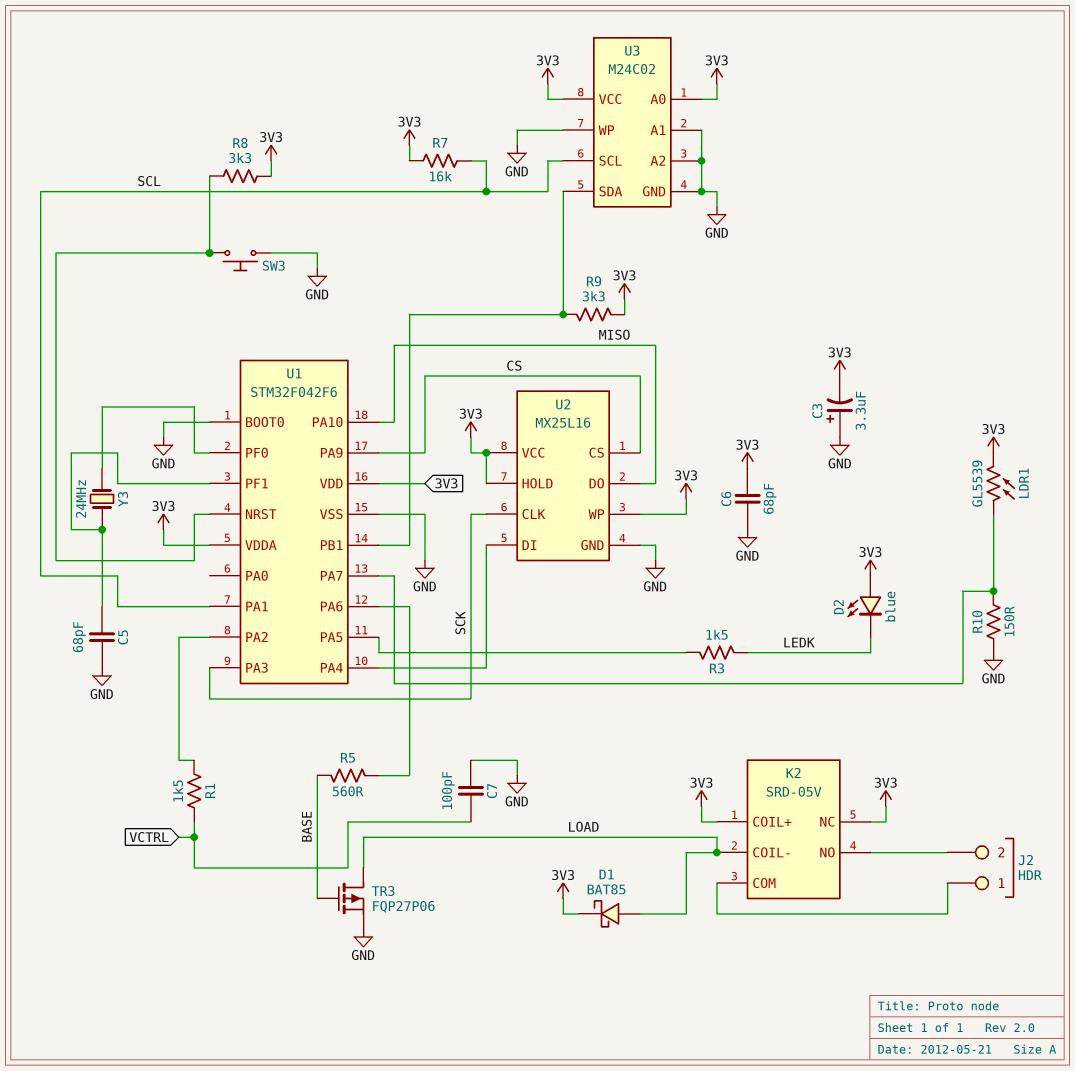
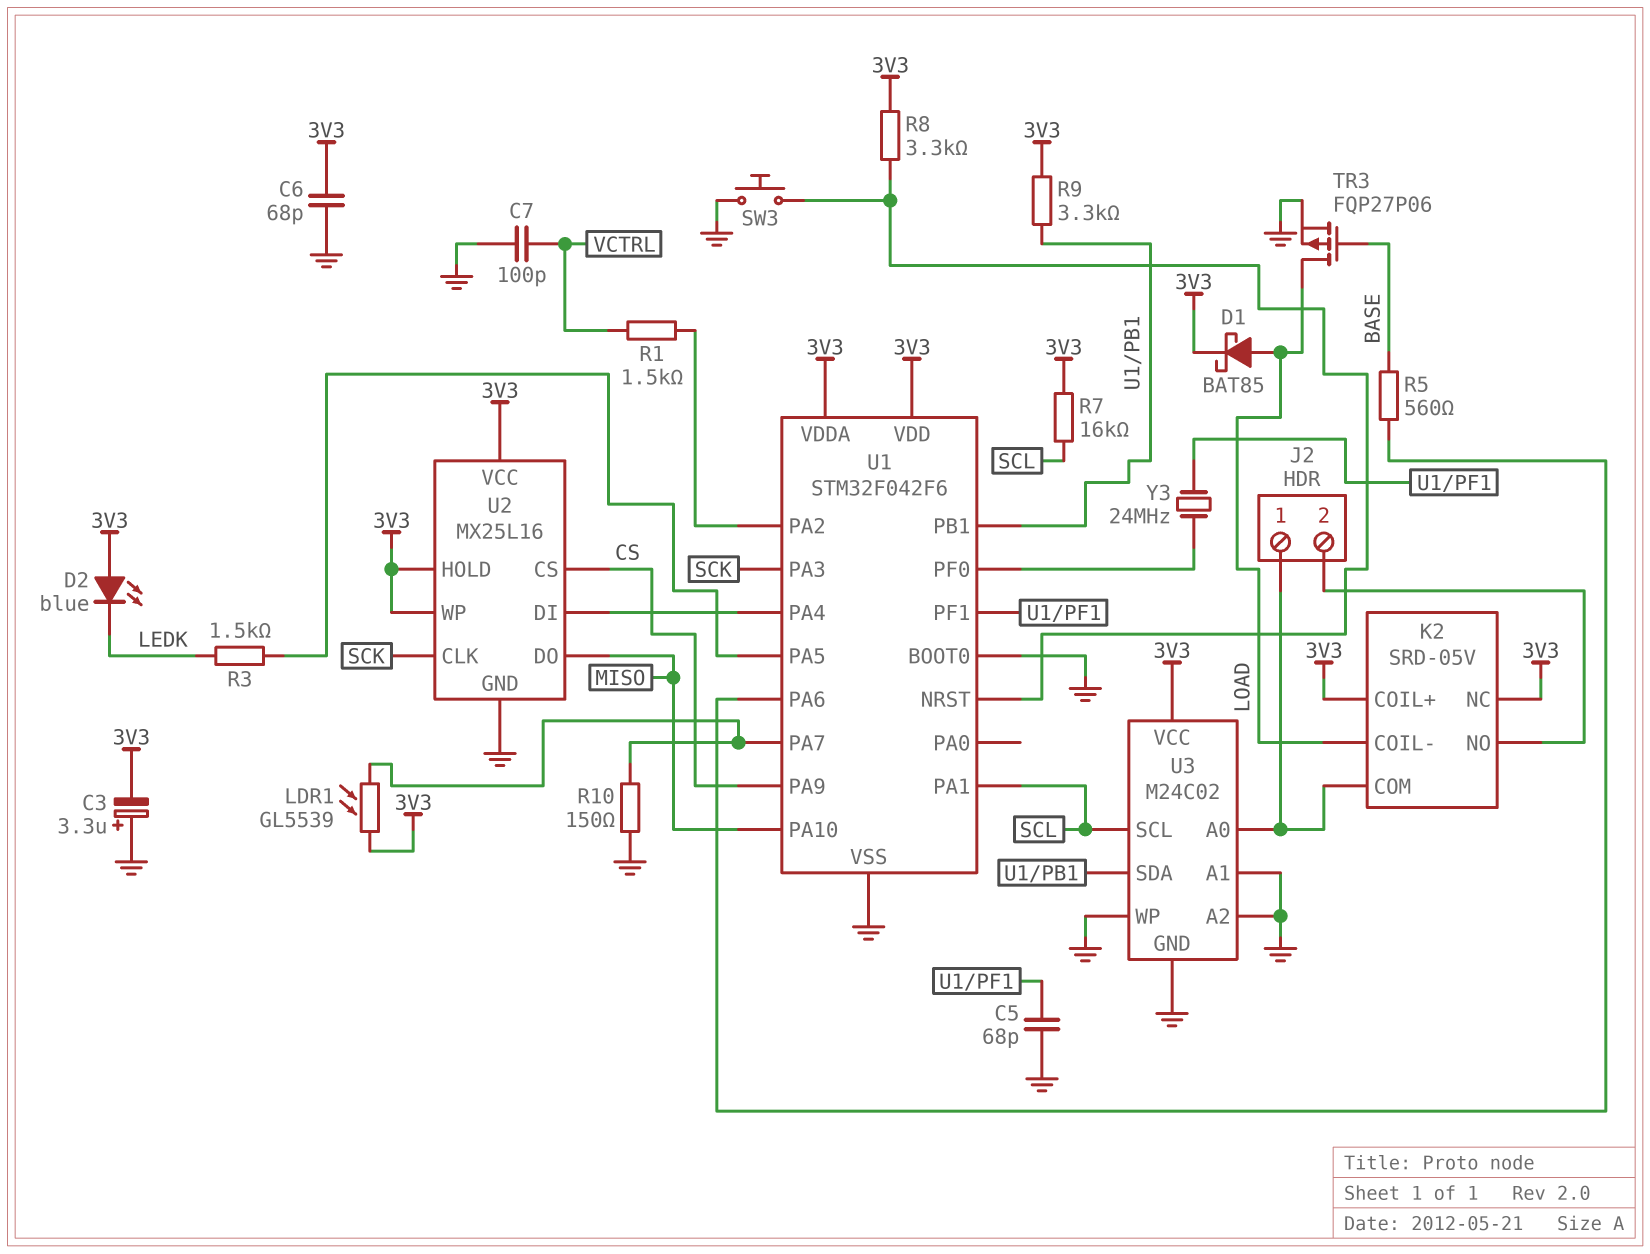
U3 pin A0: 3V3 -> J2/1

